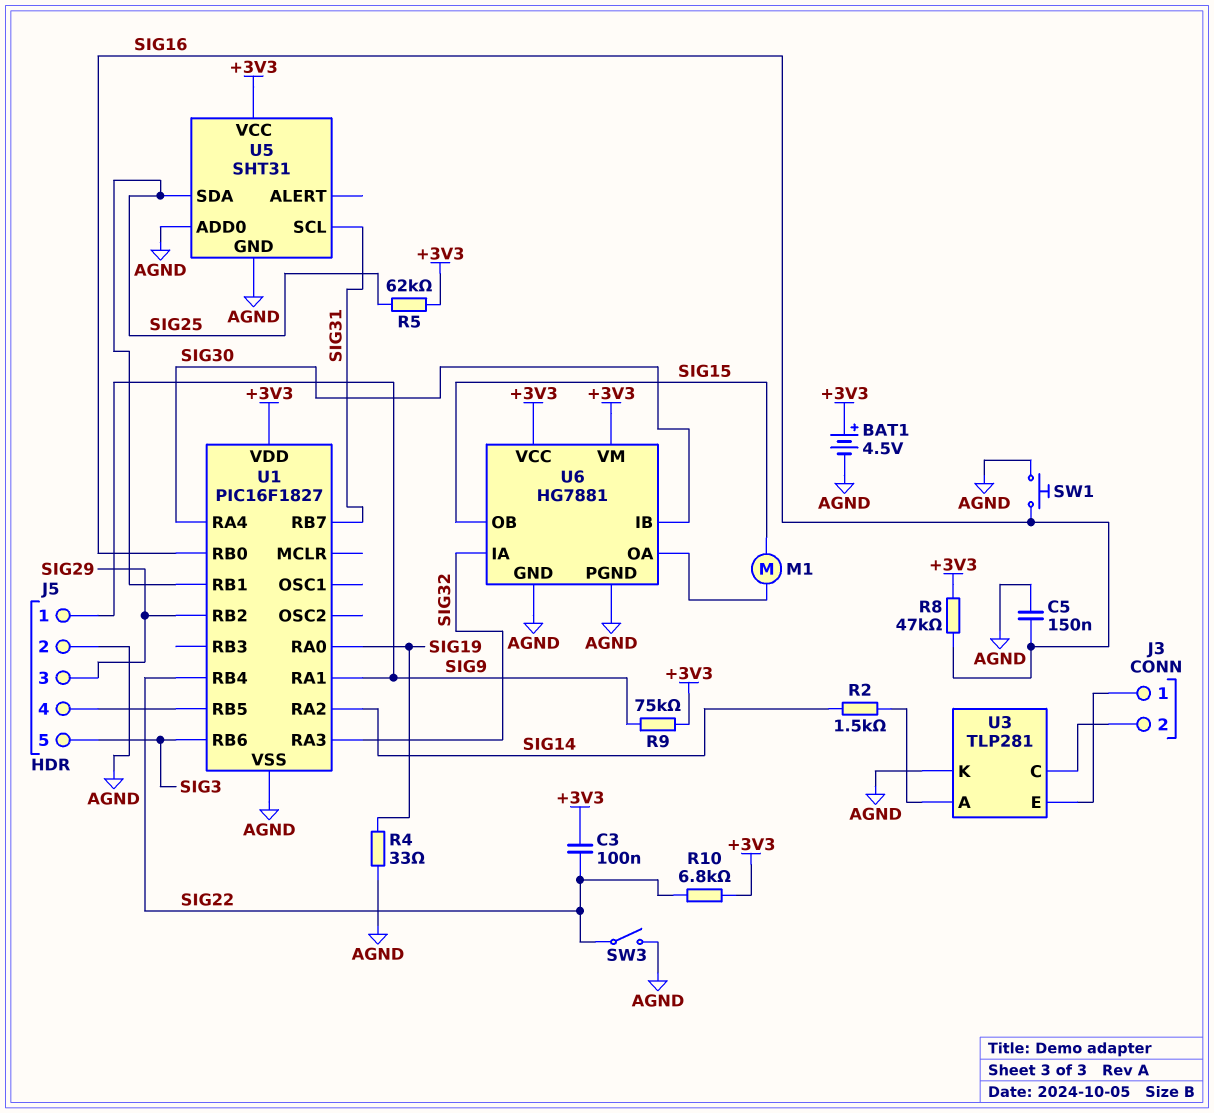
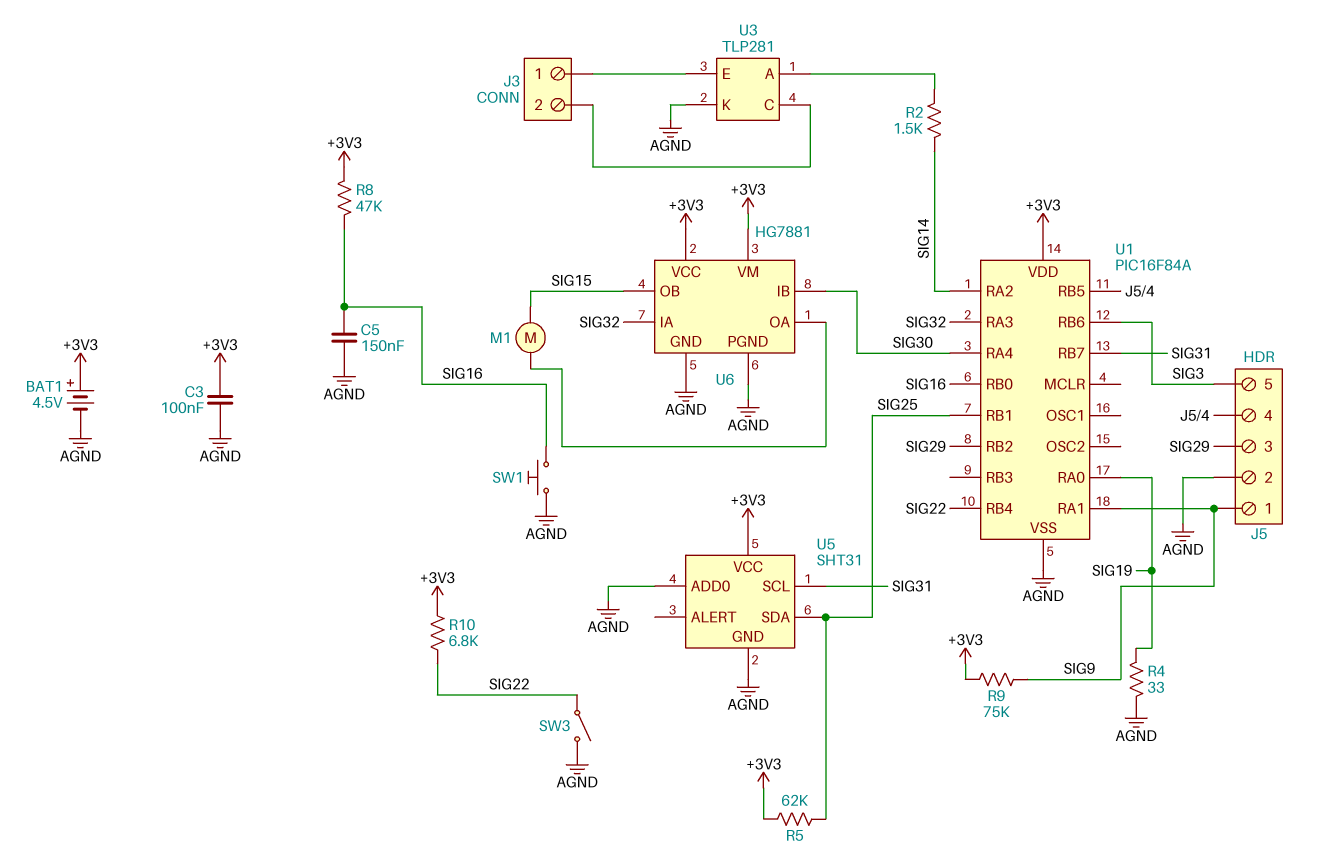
C3: 100nF (+3V3, SIG22) -> 100nF (+3V3, AGND)
U1: PIC16F1827 -> PIC16F84A

